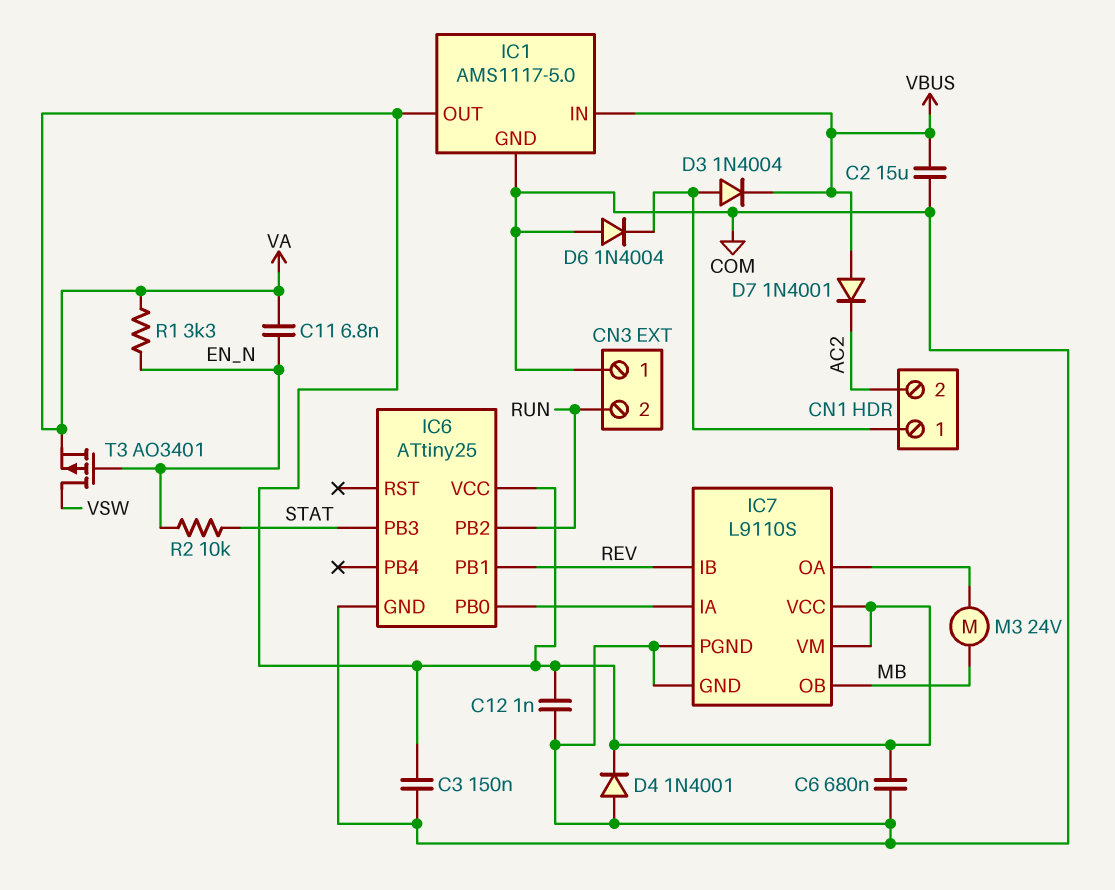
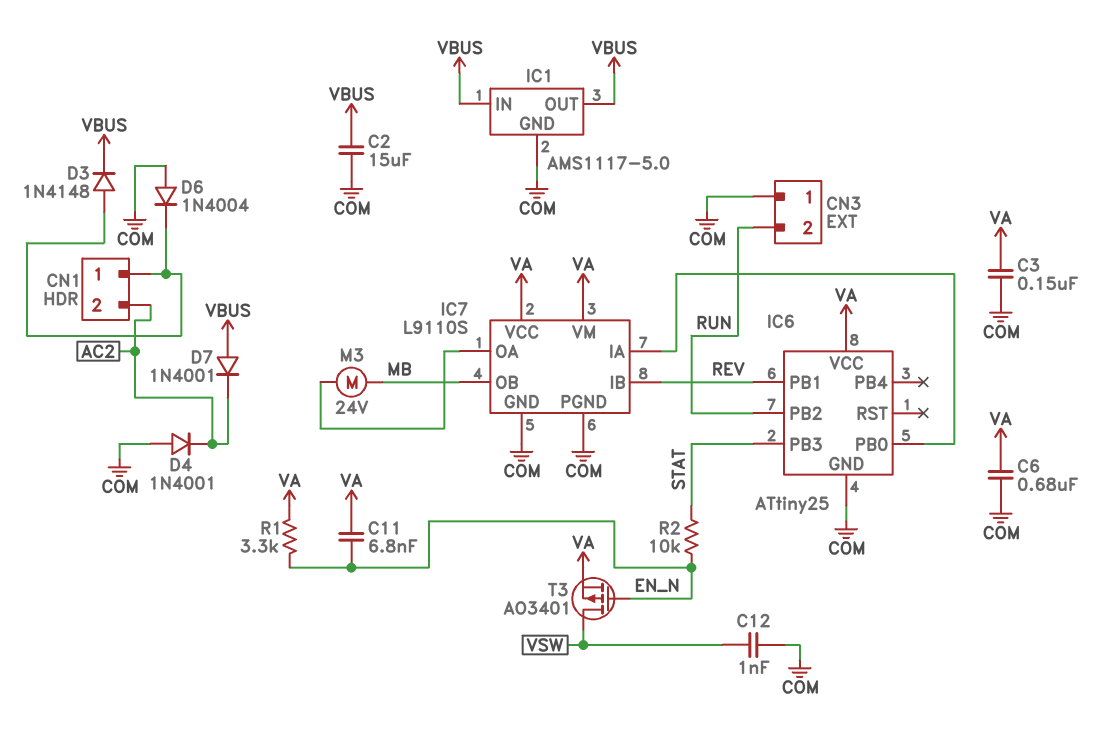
C12: 1nF (COM, VA) -> 1nF (COM, VSW)
D3: diode 1N4004 (A CN1/1, K VBUS) -> diode 1N4148 (A CN1/1, K VBUS)
D4: diode 1N4001 (A COM, K VA) -> diode 1N4001 (A COM, K AC2)
IC1 pin OUT: VA -> VBUS

